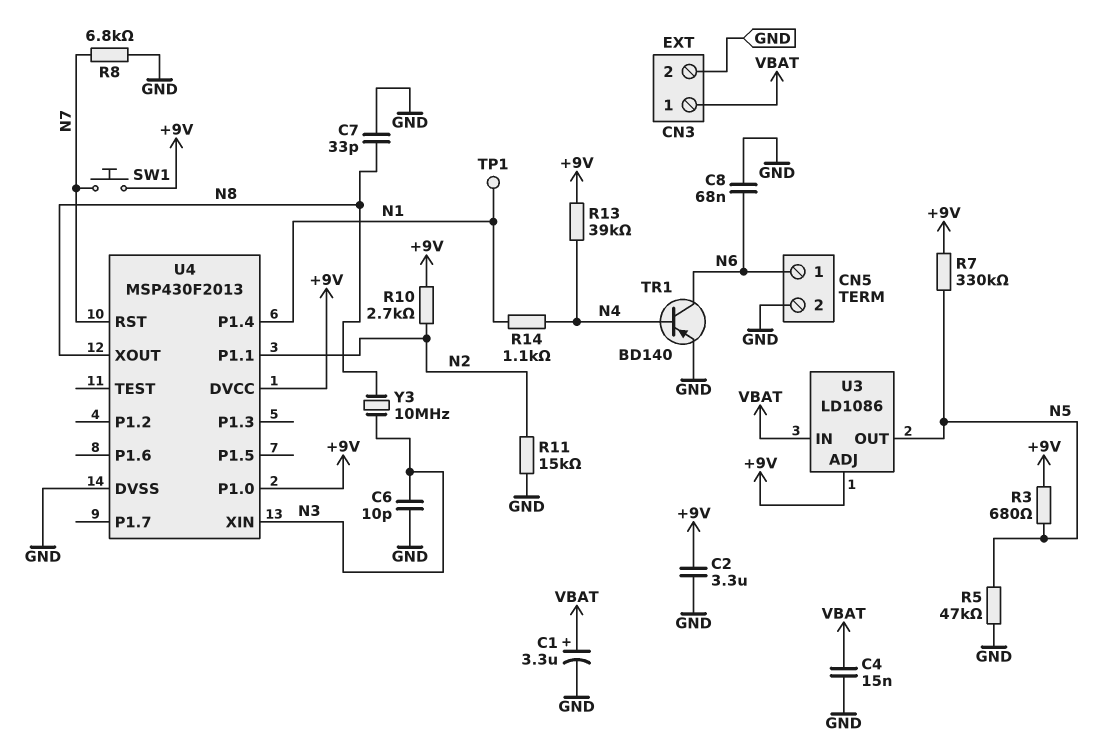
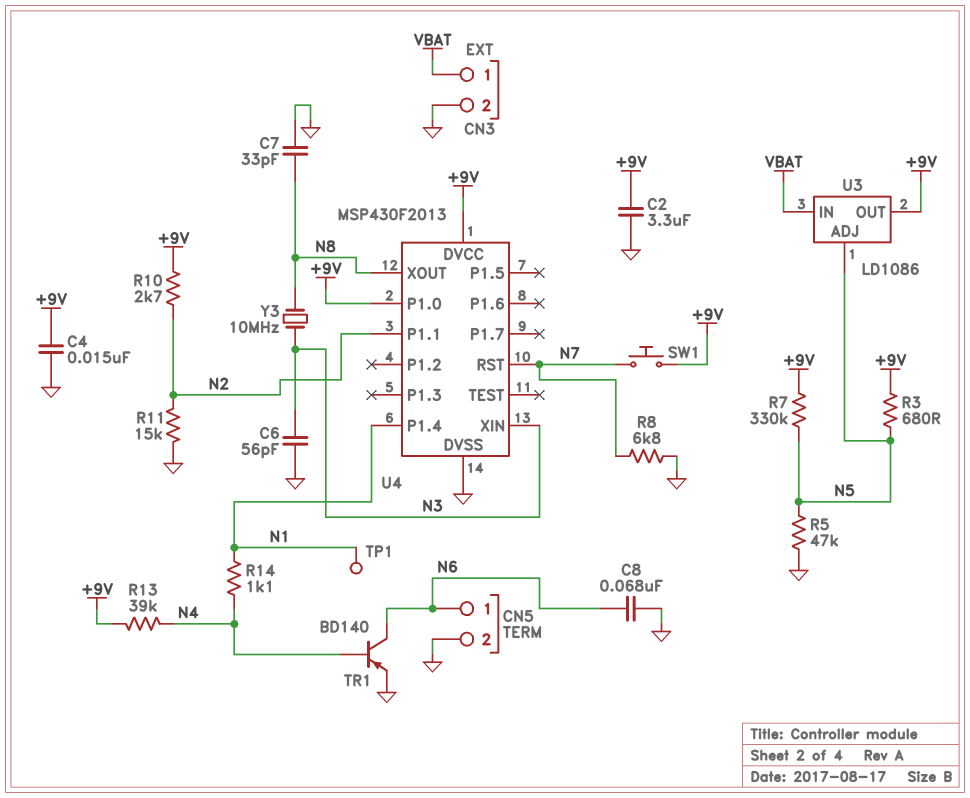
C1: 3.3uF (plus VBAT, minus GND) -> none
C4: 15nF (GND, VBAT) -> 15nF (+9V, GND)
C6: 10pF (GND, N3) -> 56pF (GND, N3)
U3 pin ADJ: +9V -> N5
U3 pin OUT: N5 -> +9V

